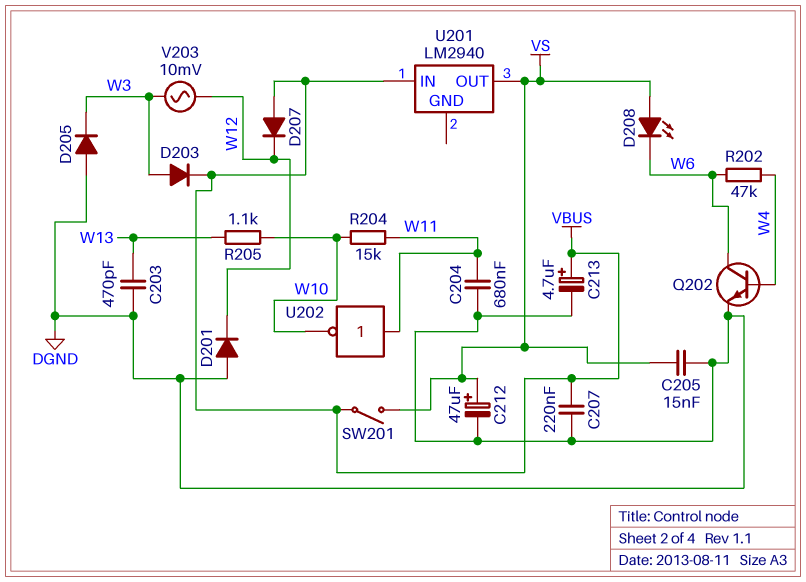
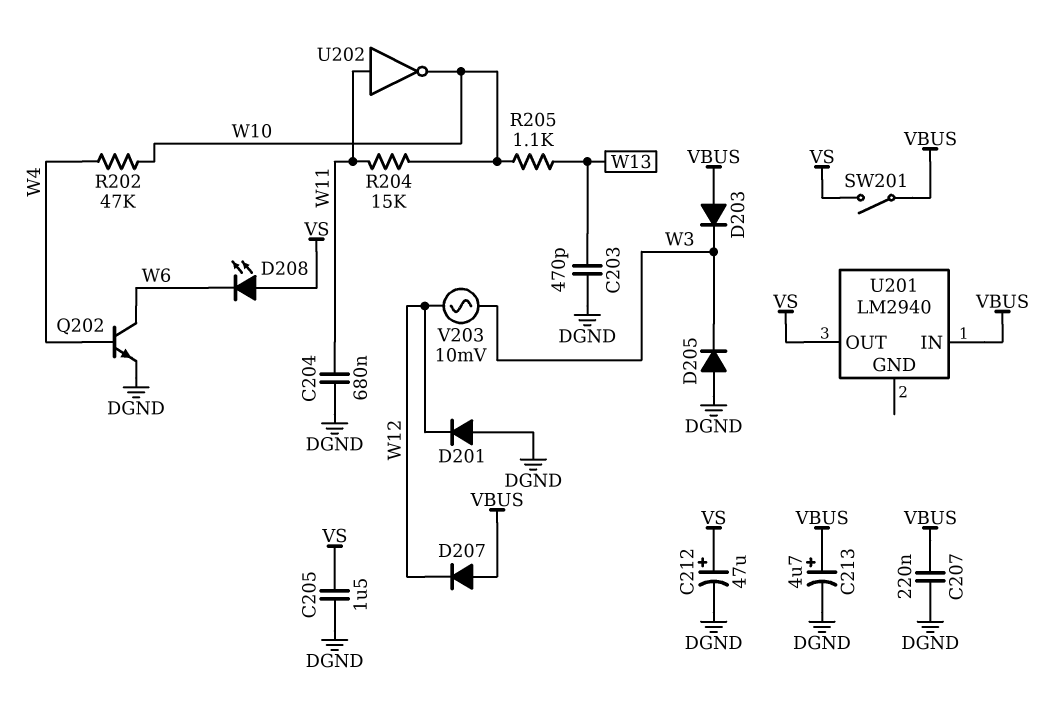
C205: 15nF (DGND, VS) -> 1.5uF (DGND, VS)
D203: diode (A W3, K VBUS) -> diode (A VBUS, K W3)
R202: 47k (W4, W6) -> 47k (W4, W10)

